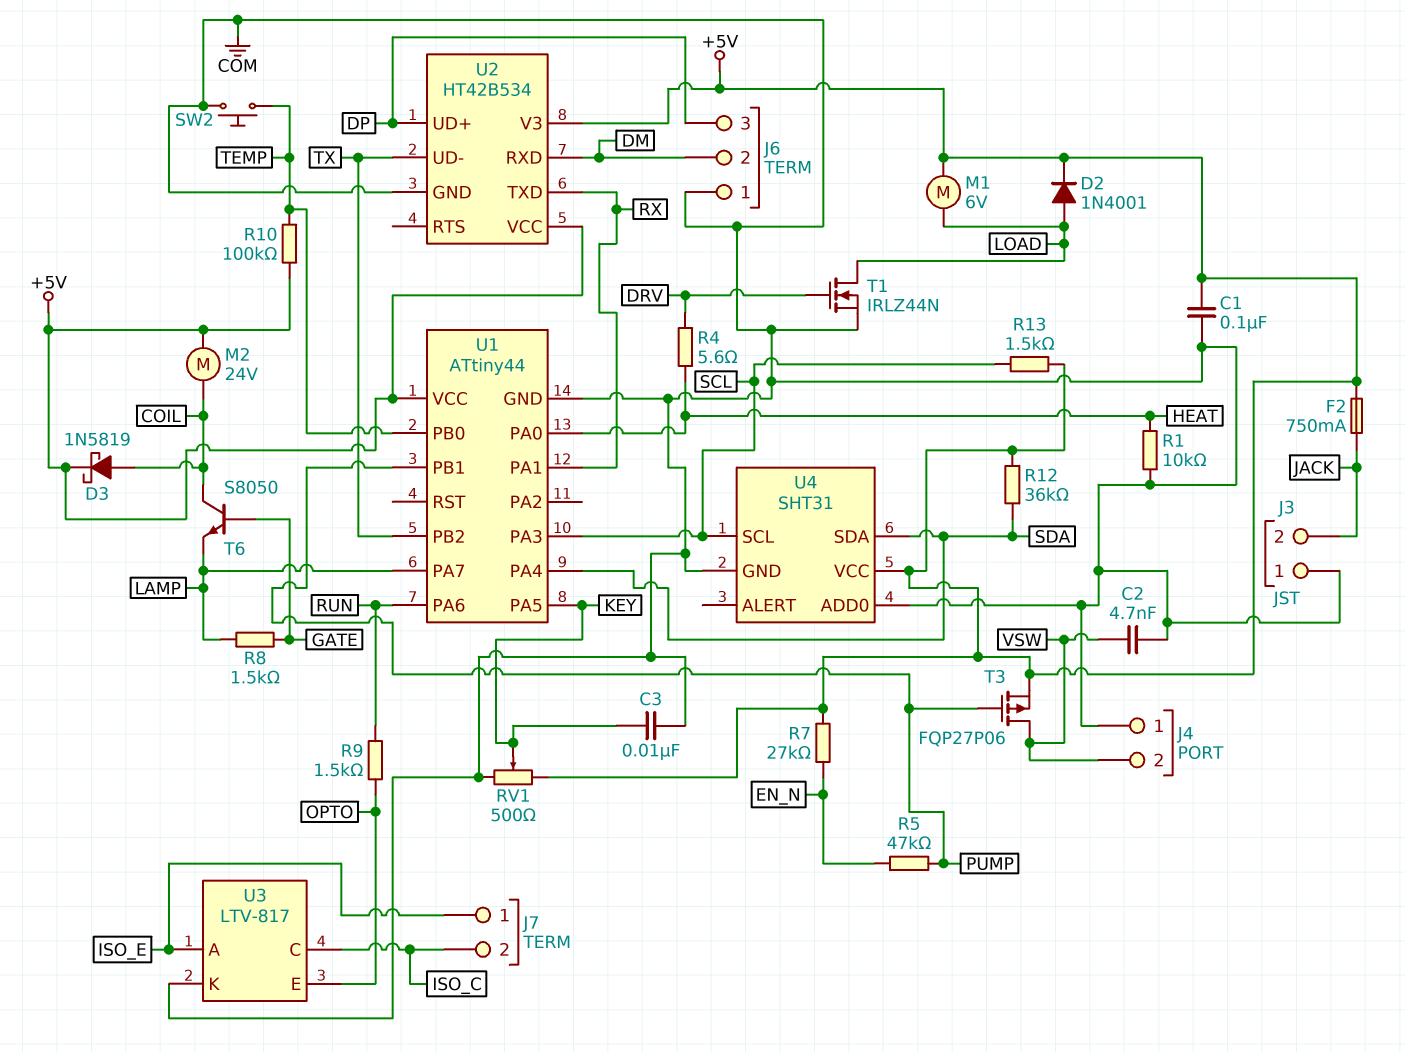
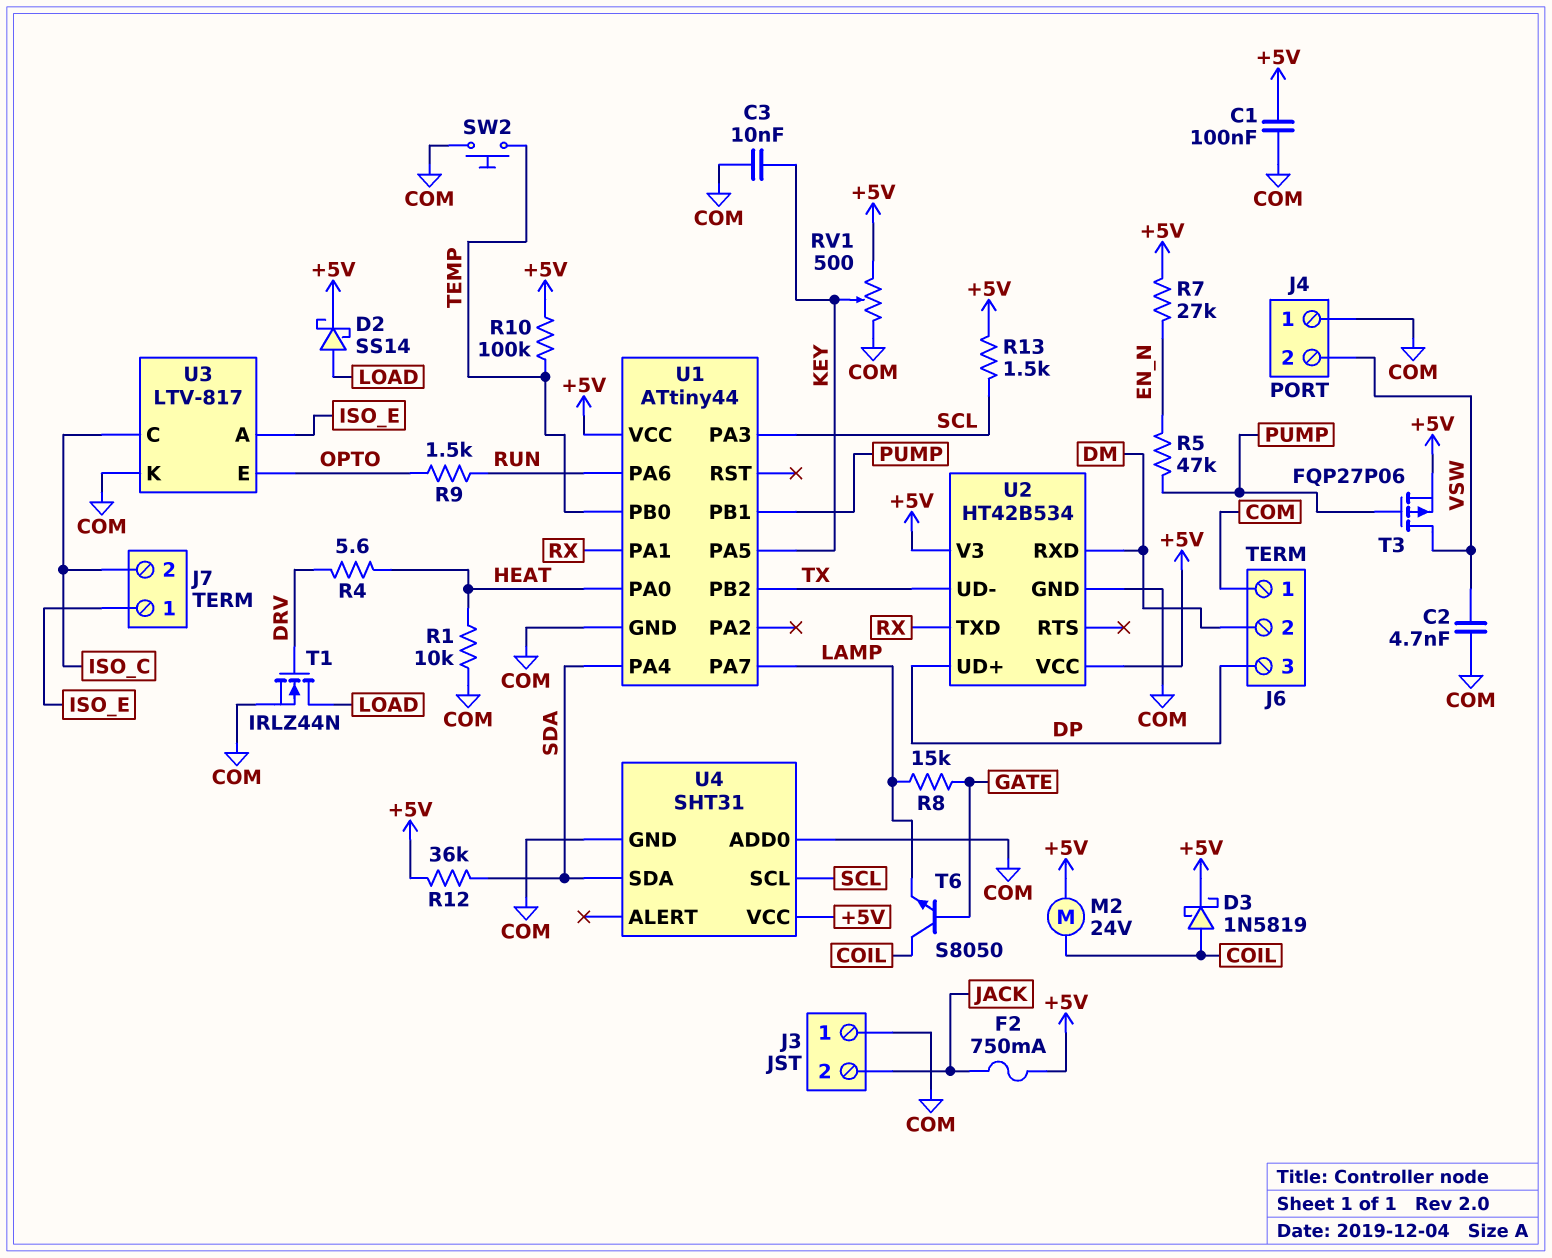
D2: diode 1N4001 (A LOAD, K +5V) -> schottky SS14 (A LOAD, K +5V)
M1: motor 6V (+5V, LOAD) -> none
R8: 1.5k (GATE, LAMP) -> 15k (GATE, LAMP)

